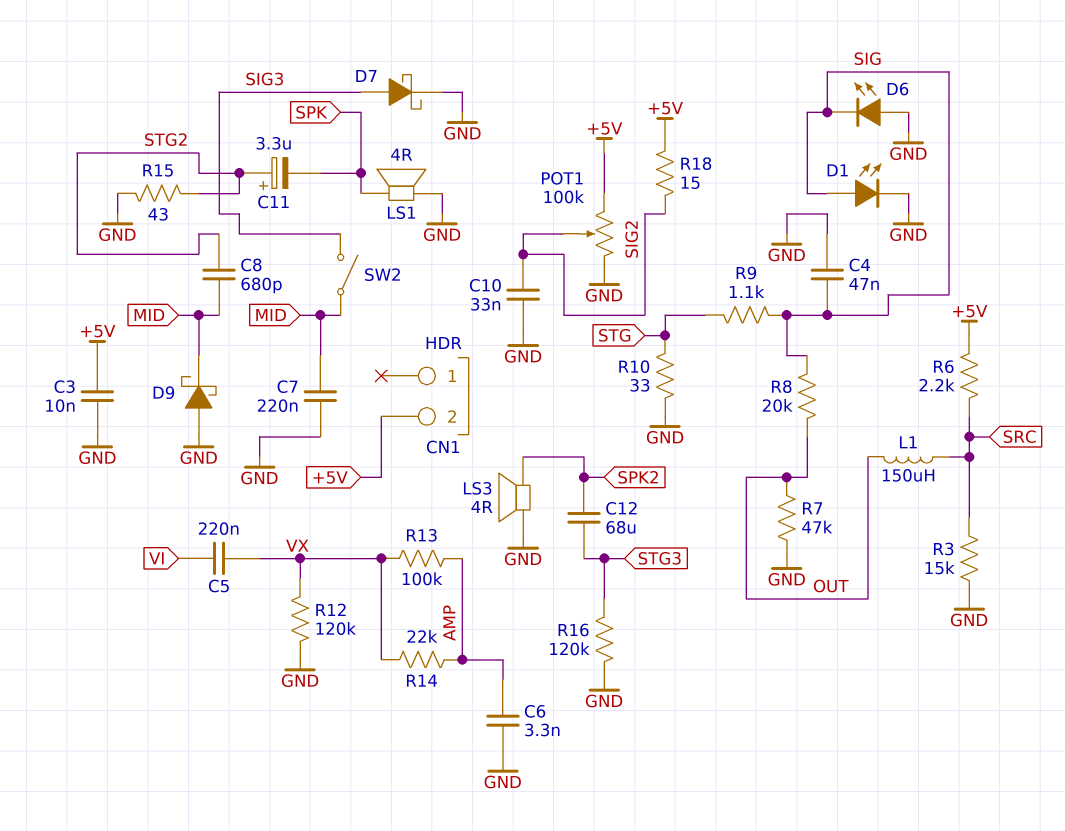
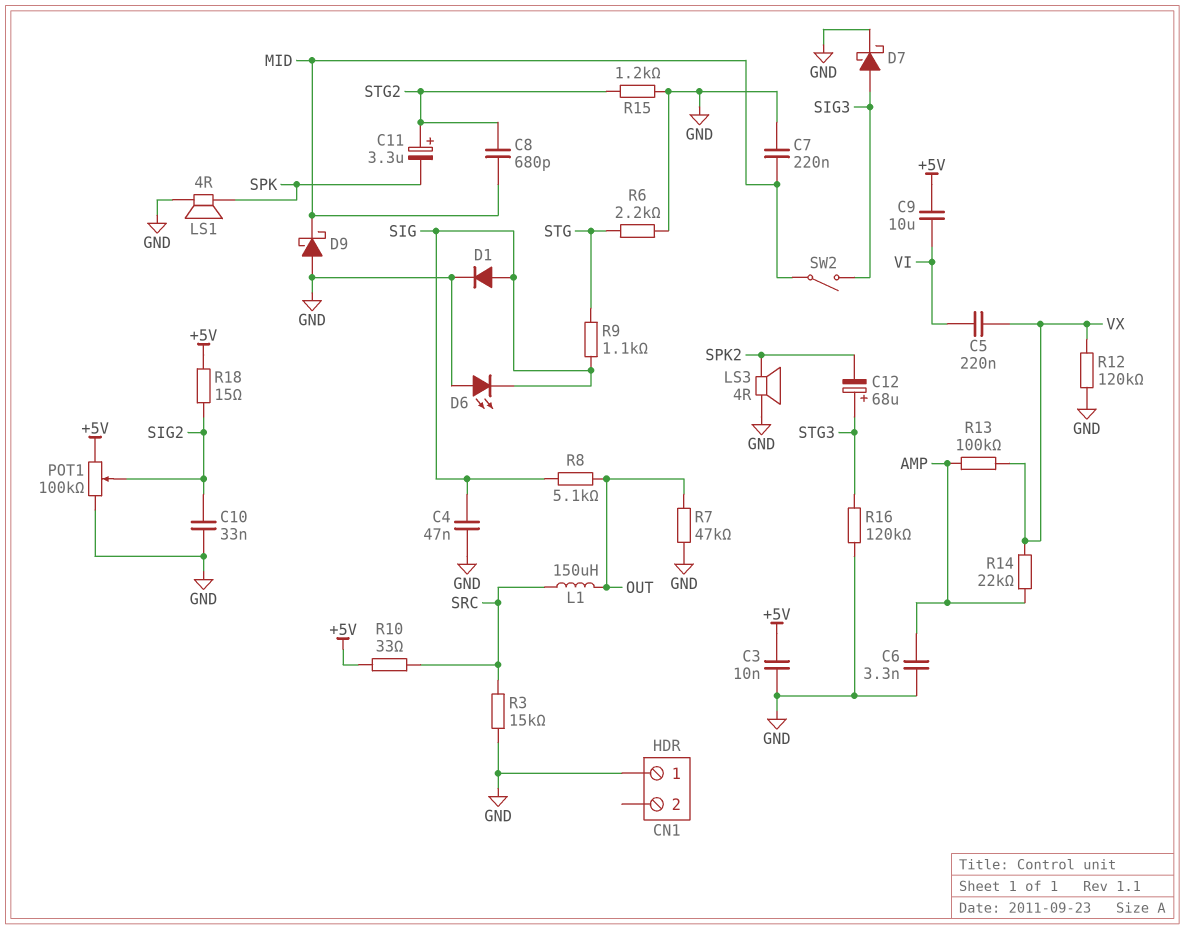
C9: none -> 10uF (+5V, VI)
C12: 68uF (SPK2, STG3) -> 68uF (plus STG3, minus SPK2)
CN1 pin 1: none -> GND
CN1 pin 2: +5V -> none
D1: LED (A SIG, K GND) -> diode (A SIG, K GND)
R6: 2.2k (+5V, SRC) -> 2.2k (GND, STG)
R8: 20k (OUT, SIG) -> 5.1k (OUT, SIG)
R10: 33 (GND, STG) -> 33 (+5V, SRC)
R15: 43 (GND, STG2) -> 1.2k (GND, STG2)

